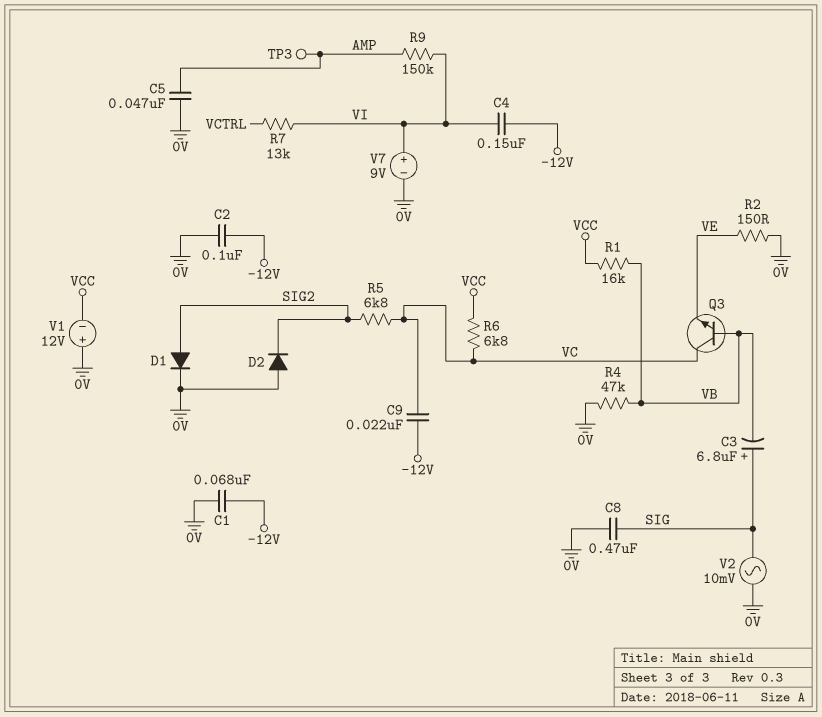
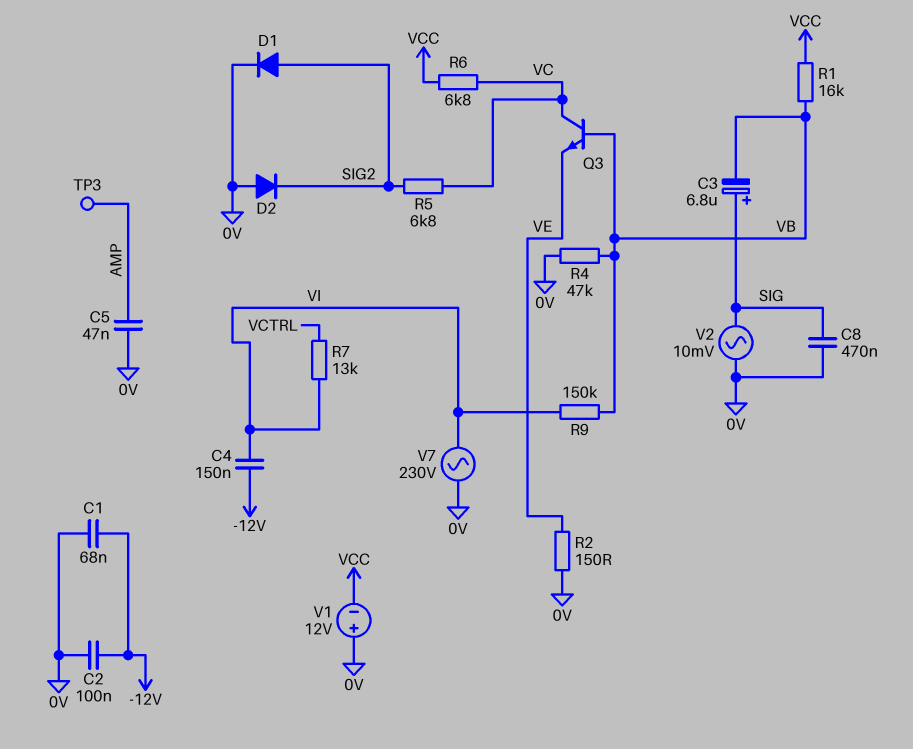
C9: 22nF (-12V, VC) -> none
R9: 150k (AMP, VI) -> 150k (VB, VI)
V7: 9V (plus VI, minus 0V) -> AC 230V (0V, VI)

